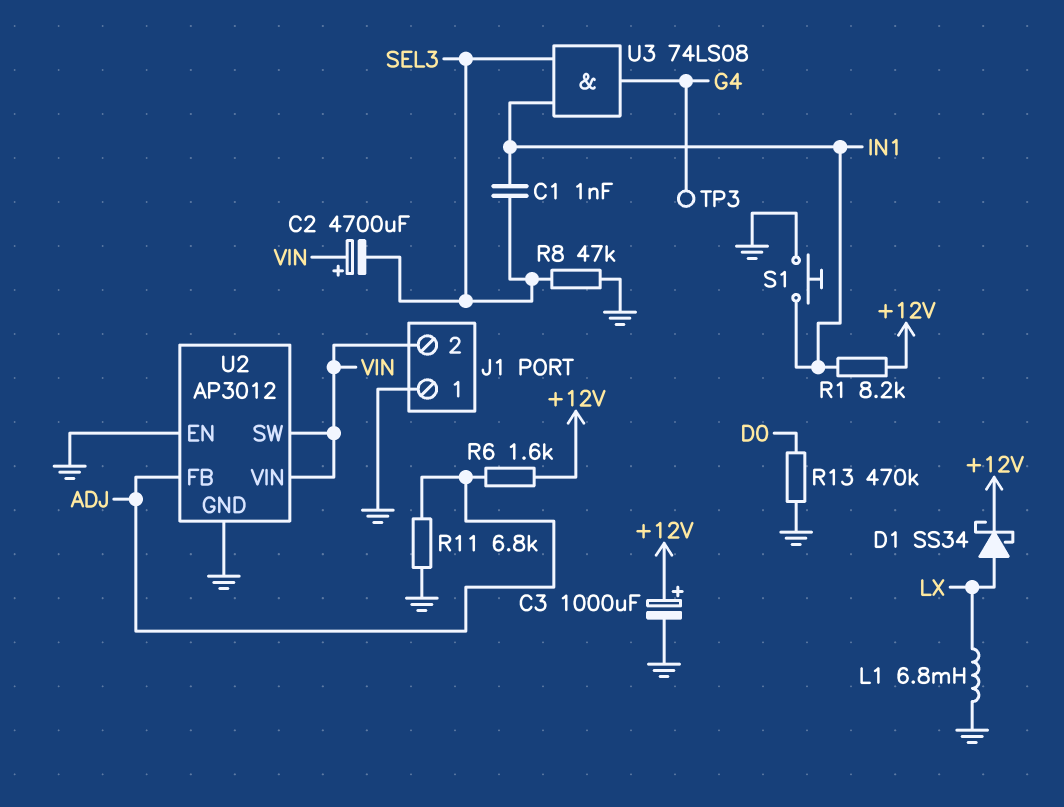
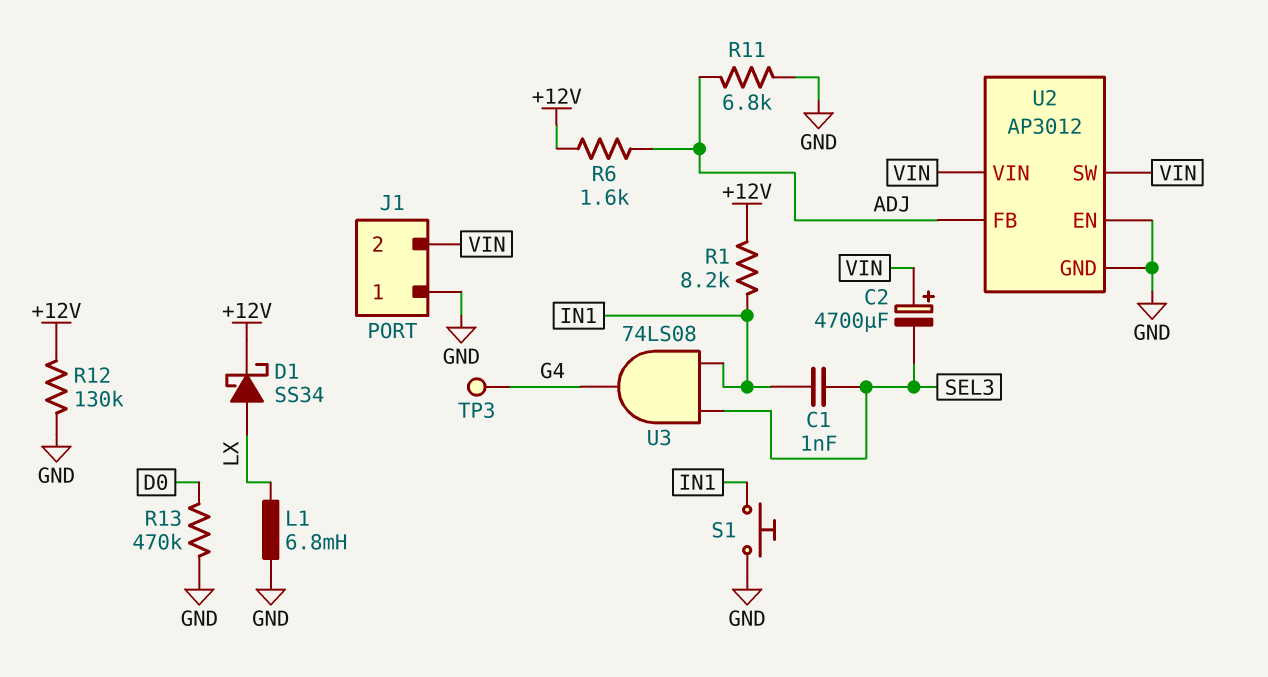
C3: 1000uF (plus +12V, minus GND) -> none
R8: 47k (GND, SEL3) -> none
R12: none -> 130k (+12V, GND)

